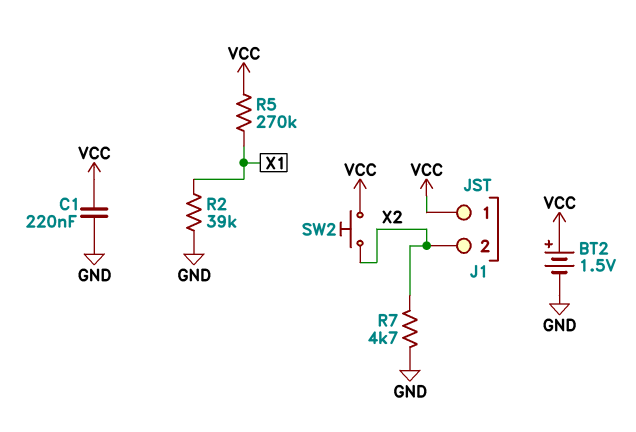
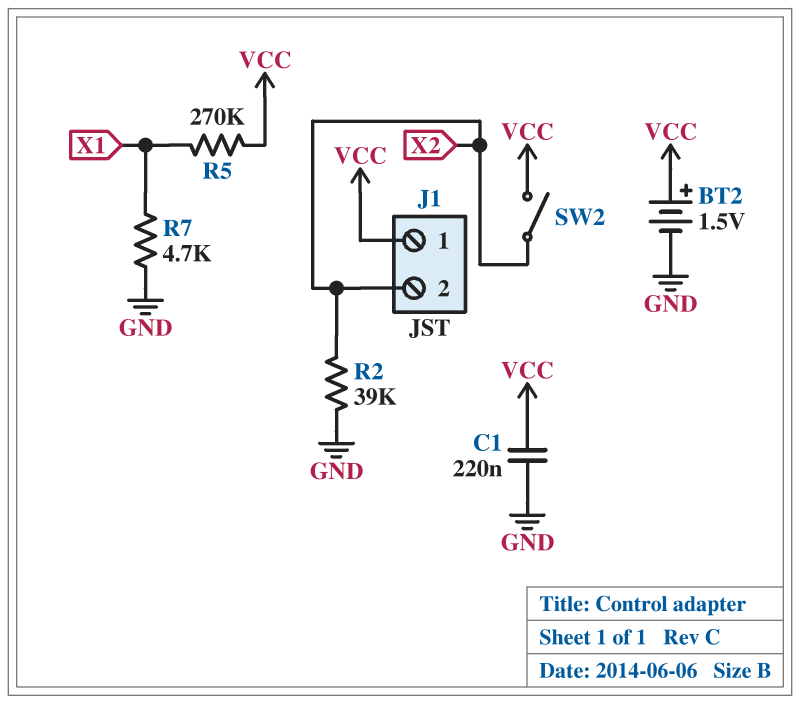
R2: 39k (GND, X1) -> 39k (GND, X2)
R7: 4.7k (GND, X2) -> 4.7k (GND, X1)
SW2: button (VCC, X2) -> switch (VCC, X2)

